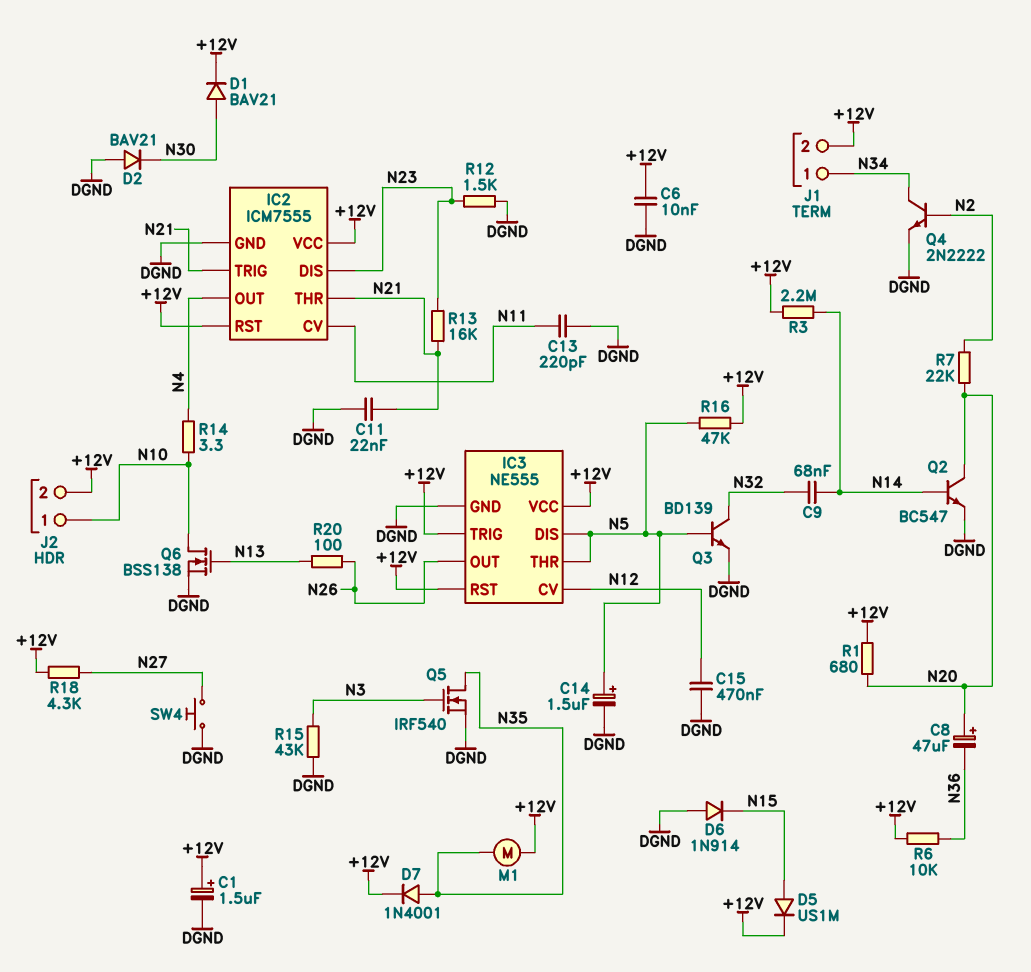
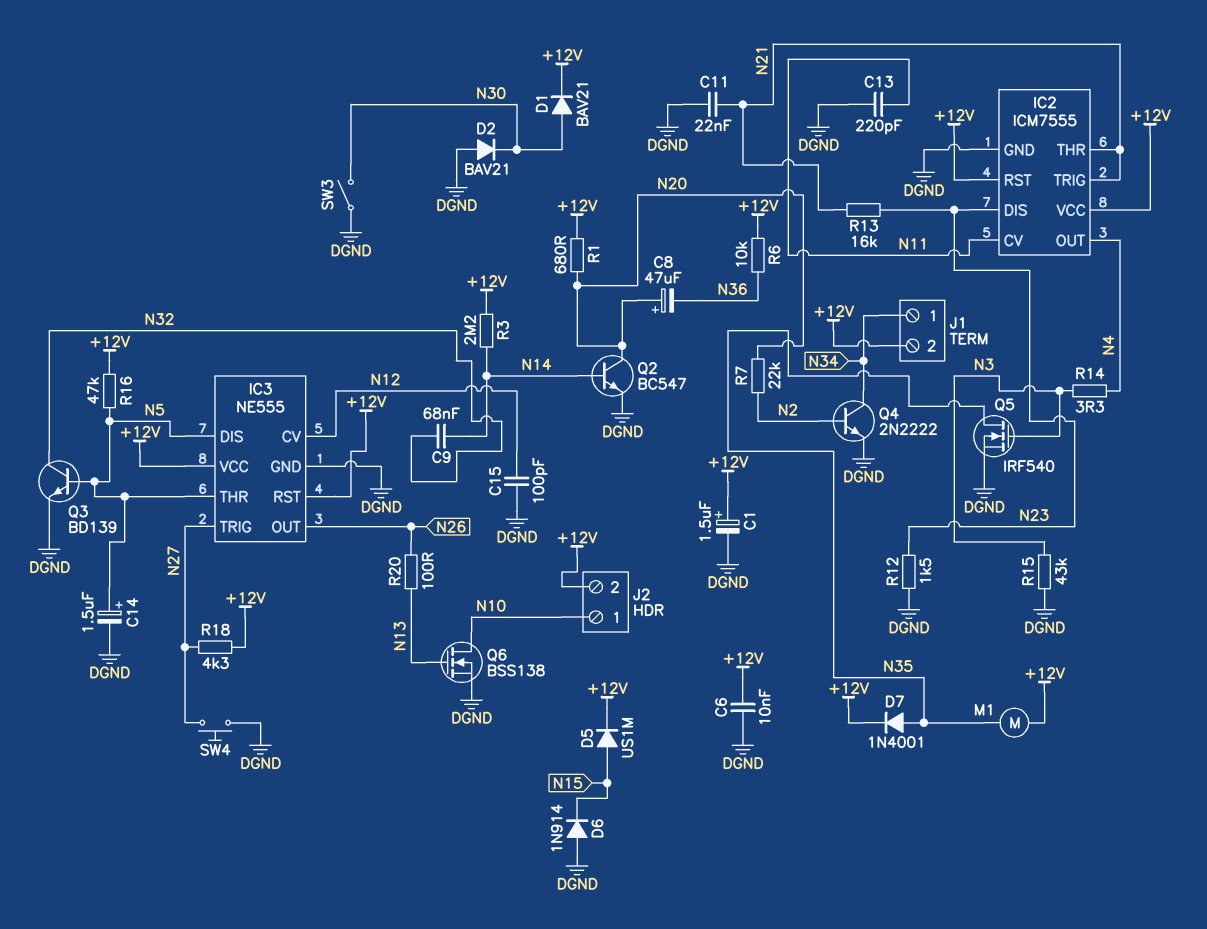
C15: 470nF (DGND, N12) -> 100pF (DGND, N12)
IC3 pin TRIG: +12V -> N27
R14: 3.3 (N4, N10) -> 3.3 (N3, N4)
SW3: none -> switch (DGND, N30)

